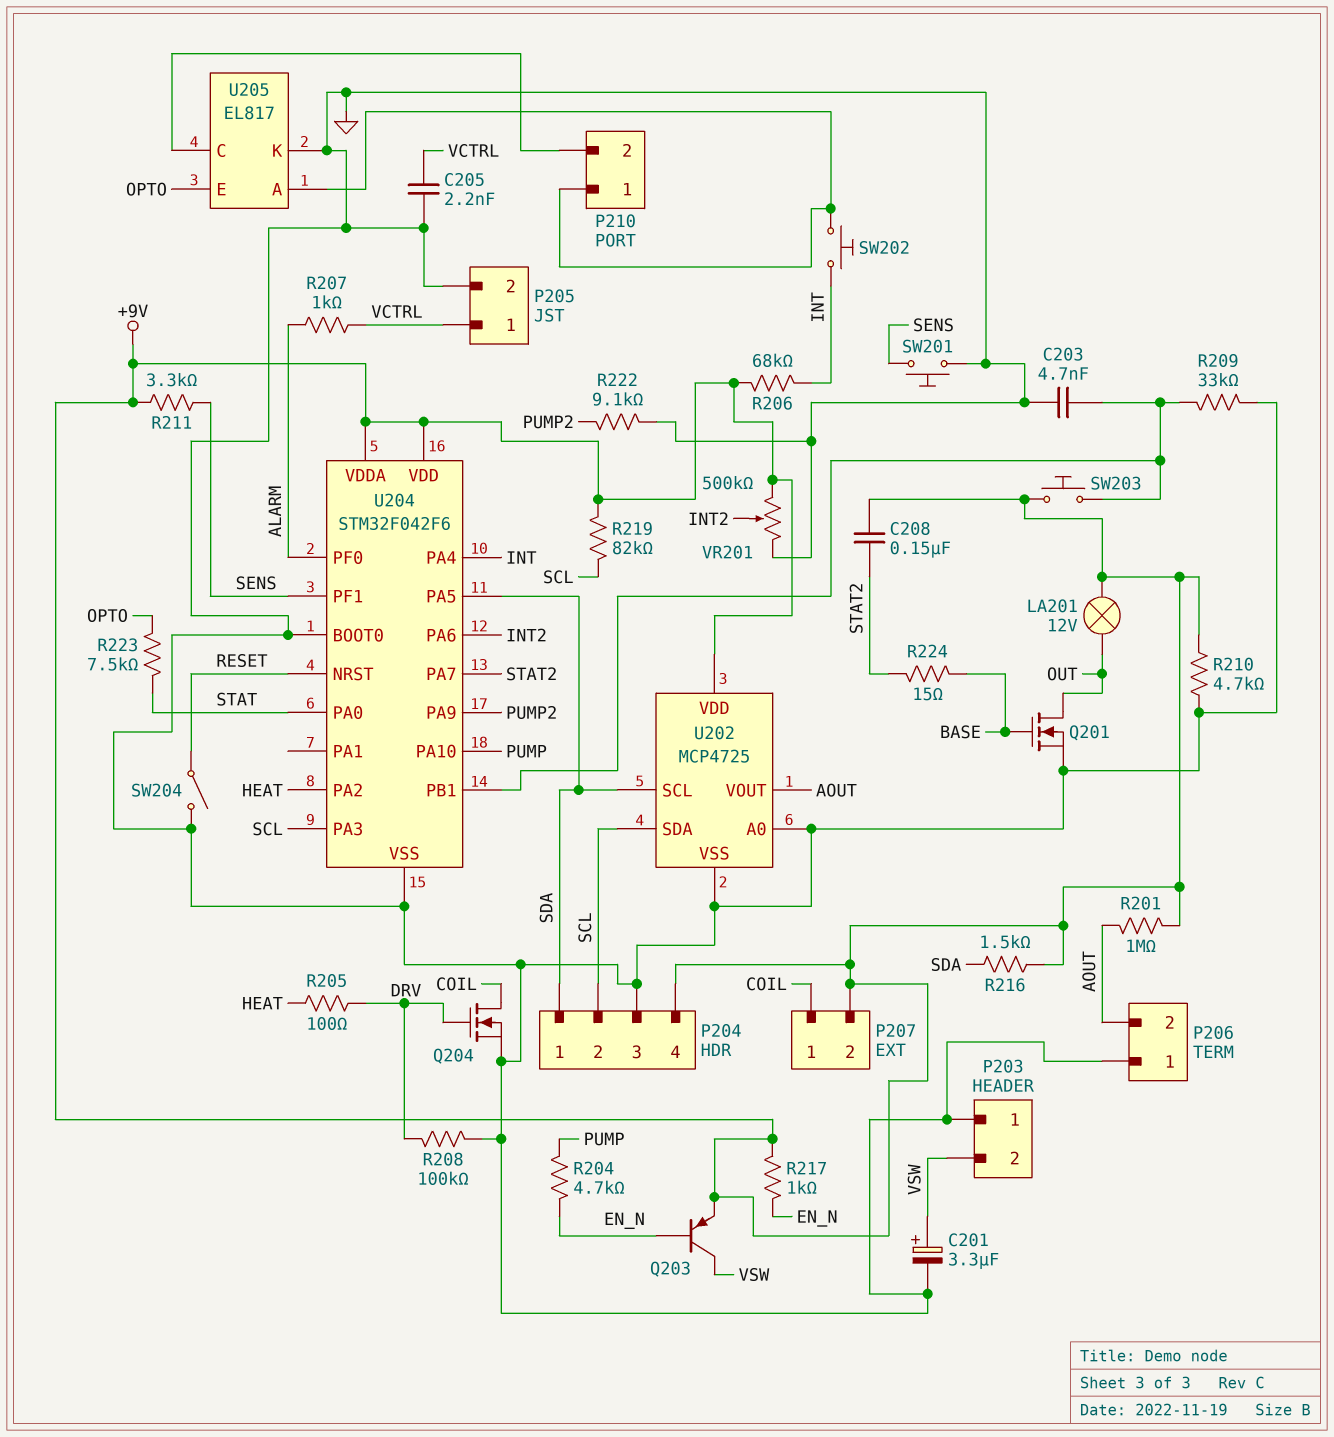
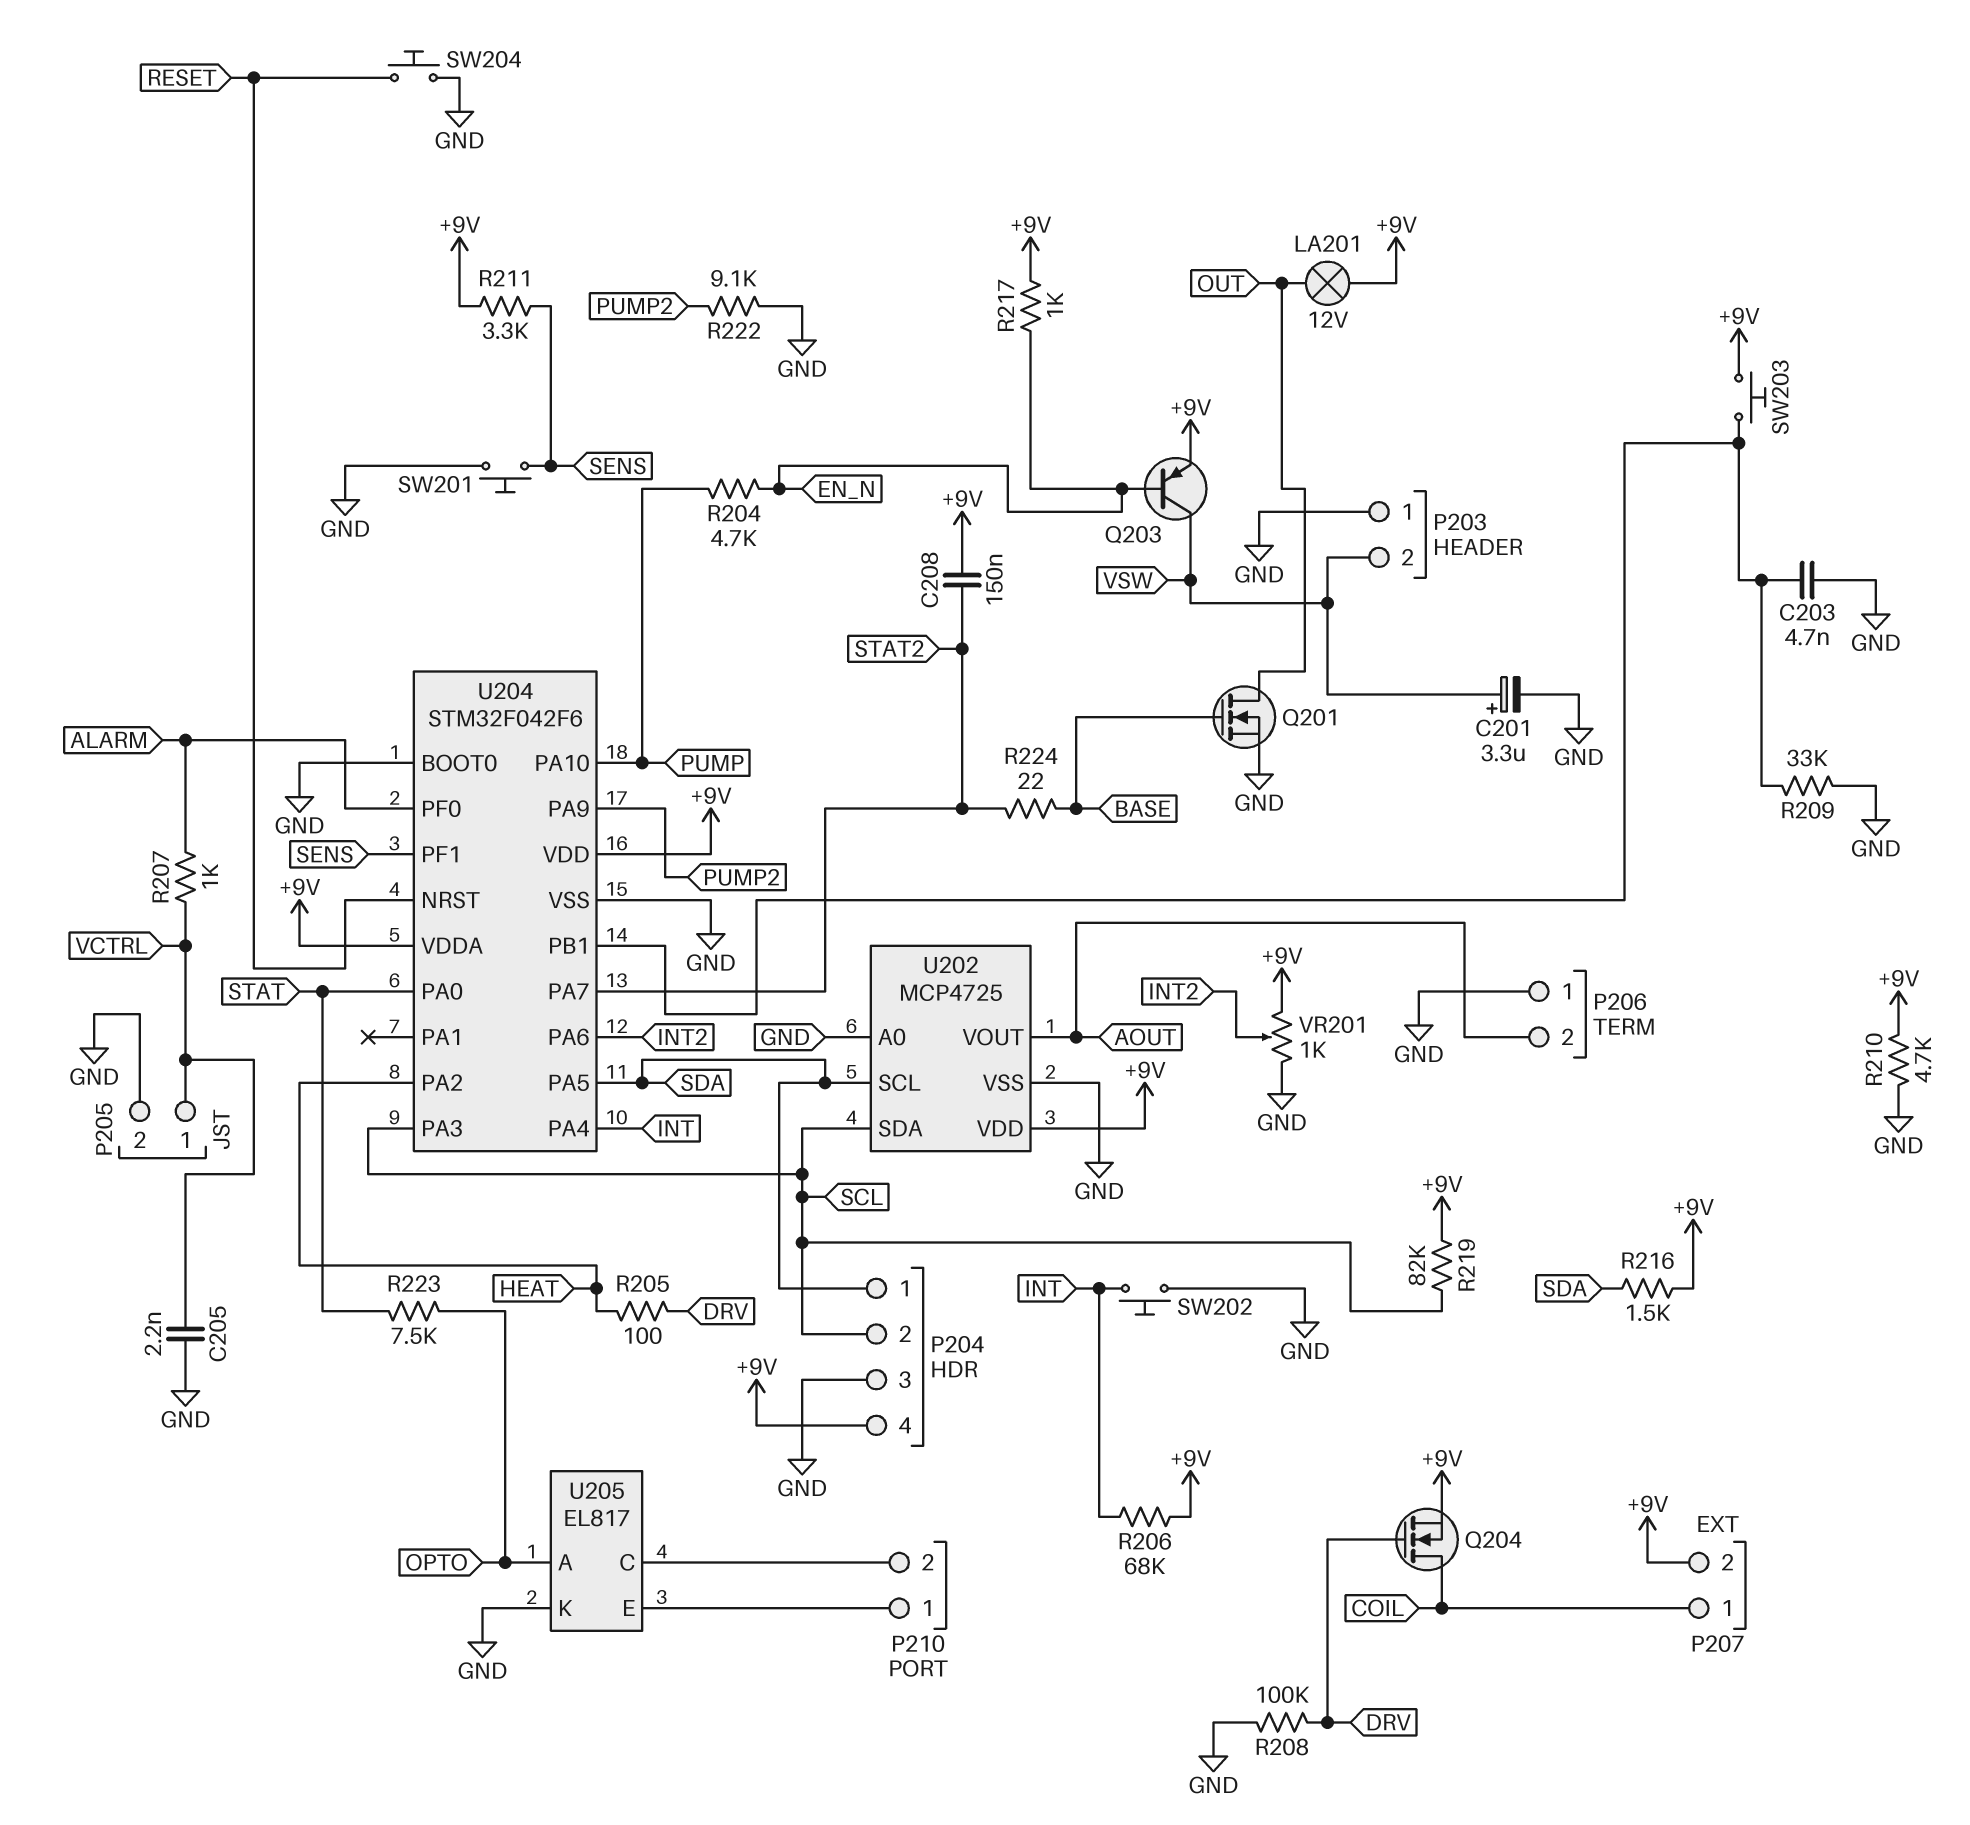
Q204: NMOS (G DRV, D COIL, S GND) -> NMOS (G DRV, D COIL, S +9V)
R201: 1M (+9V, AOUT) -> none
R224: 15 (BASE, STAT2) -> 22 (BASE, STAT2)
SW202: button (INT, P210/1) -> button (GND, INT)
SW204: switch (GND, RESET) -> button (GND, RESET)
U205 pin A: P210/1 -> OPTO
U205 pin E: OPTO -> P210/1
VR201: 500k (+9V, GND, wiper INT2) -> 1k (+9V, GND, wiper INT2)

